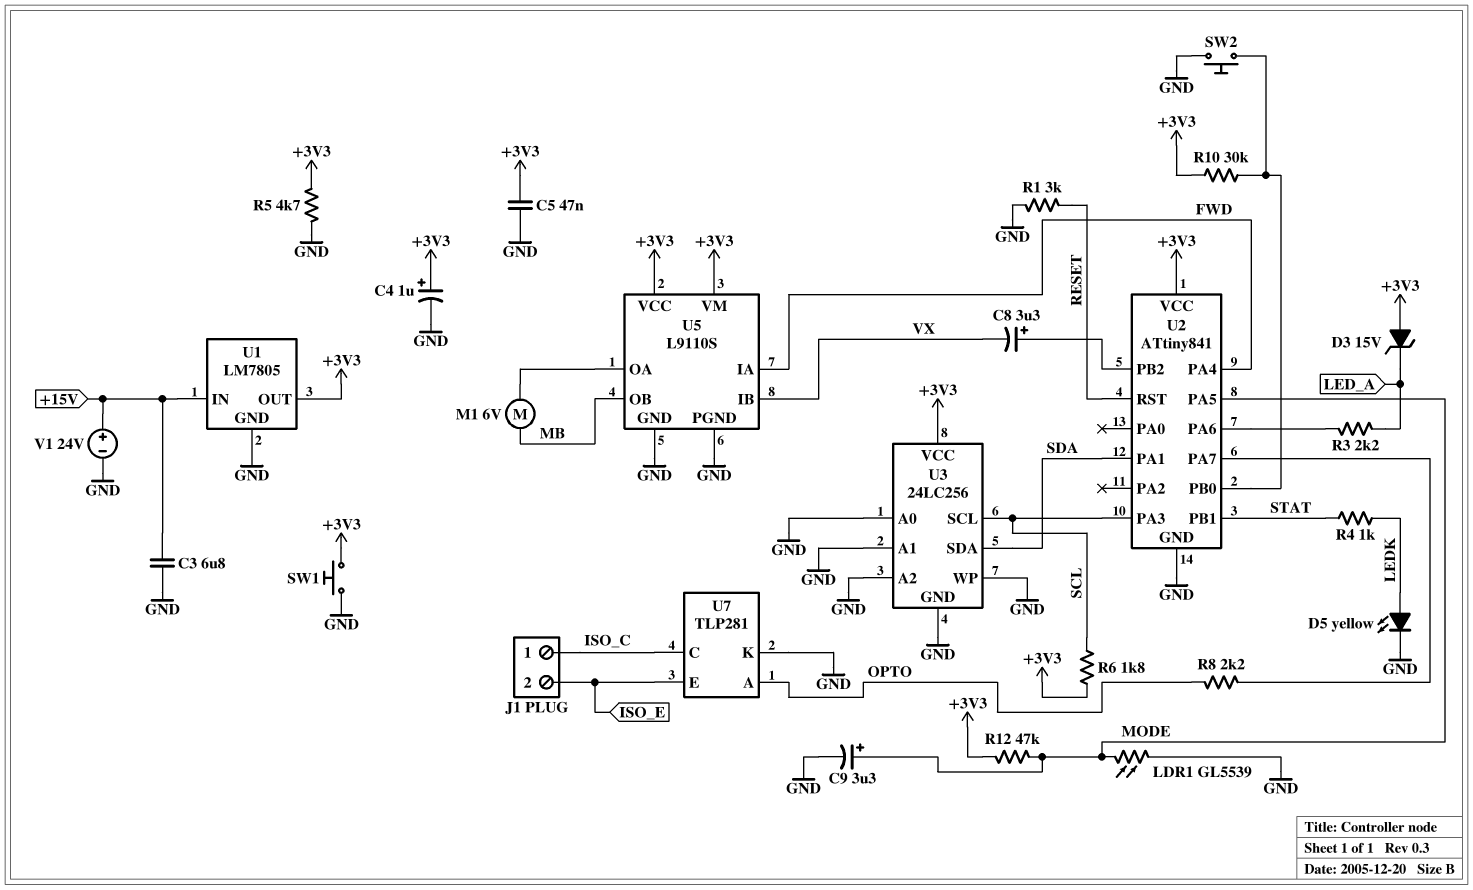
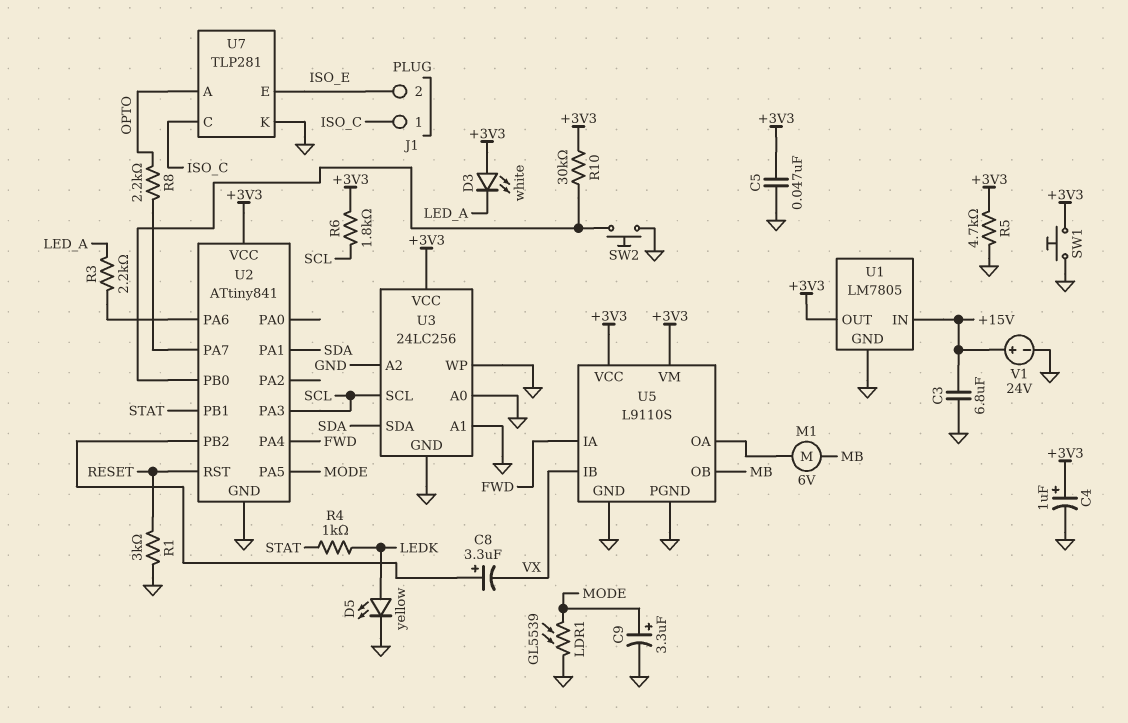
D3: zener 15V (A +3V3, K LED_A) -> LED white (A +3V3, K LED_A)
R12: 47k (+3V3, MODE) -> none

